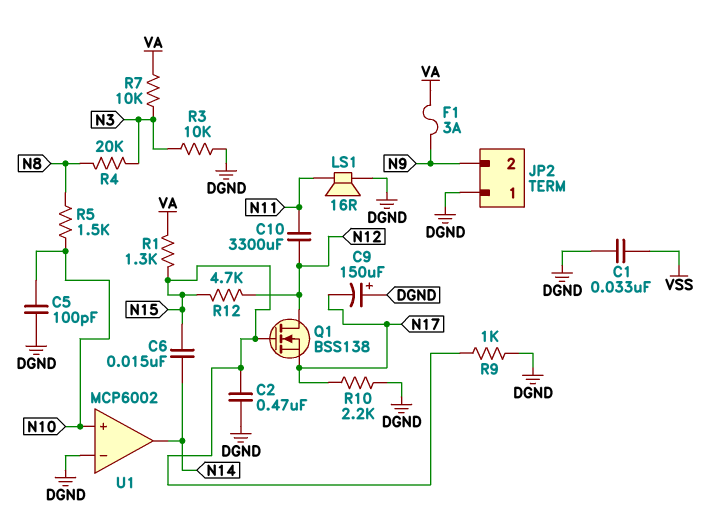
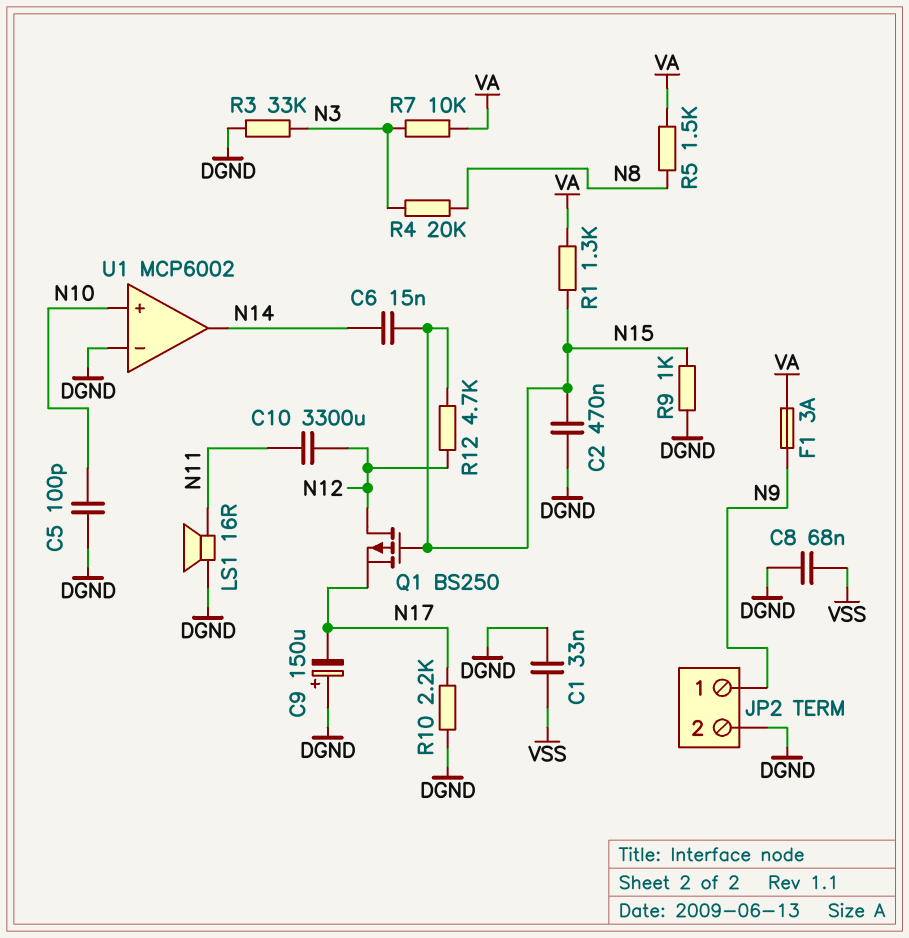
C8: none -> 68nF (DGND, VSS)
JP2 pin 1: DGND -> N9
JP2 pin 2: N9 -> DGND
Q1: NMOS BSS138 (G N15, D N12, S N17) -> PMOS BS250 (G N15, D N12, S N17)
R3: 10k (DGND, N3) -> 33k (DGND, N3)
R5: 1.5k (N8, N10) -> 1.5k (N8, VA)

